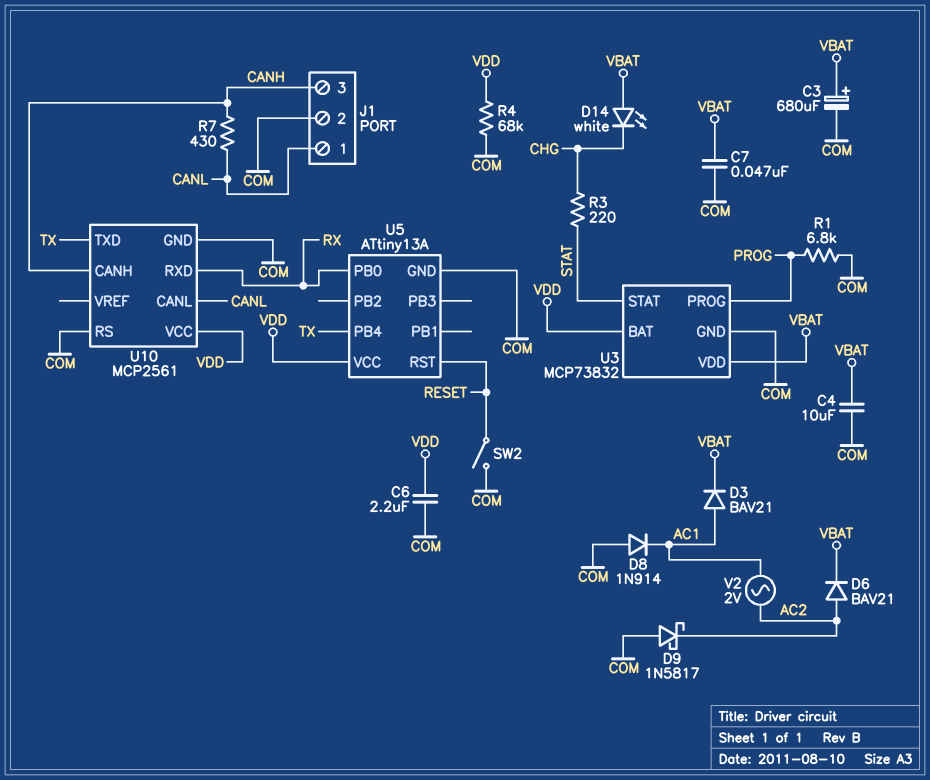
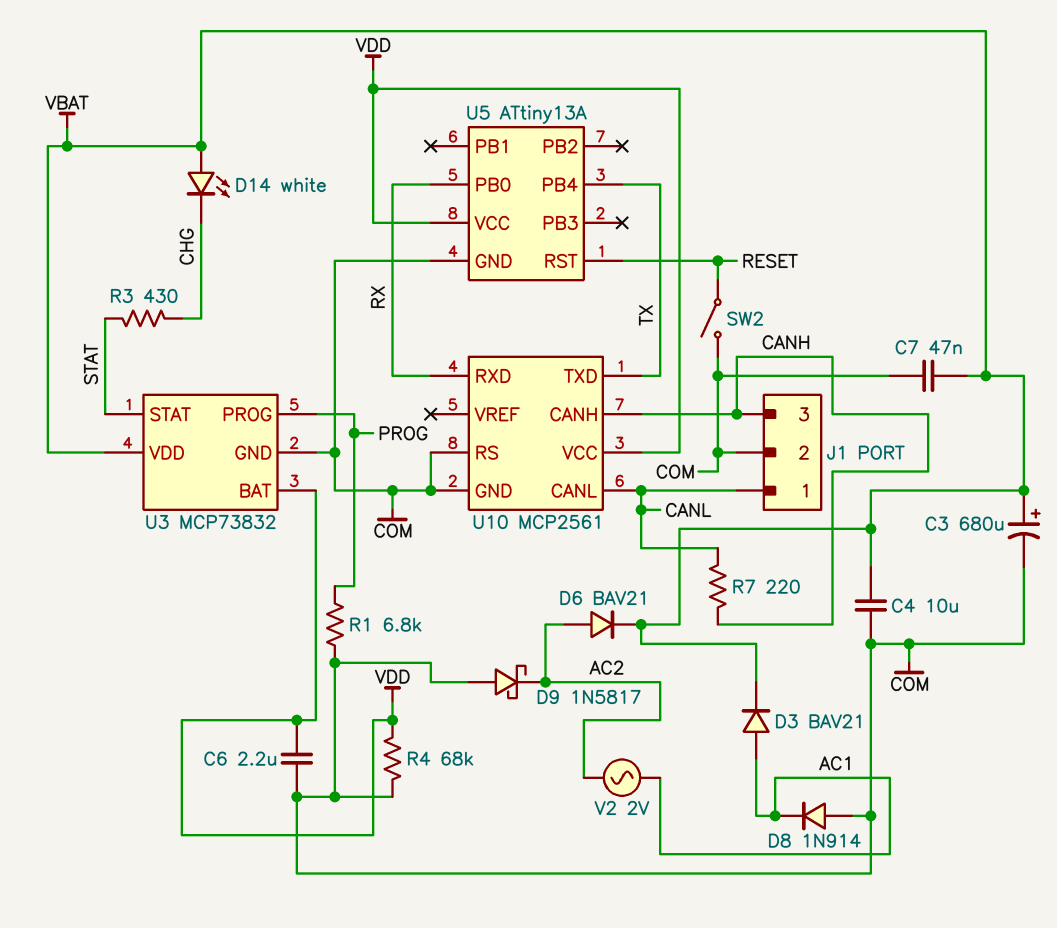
R3: 220 (CHG, STAT) -> 430 (CHG, STAT)
R7: 430 (CANH, CANL) -> 220 (CANH, CANL)

